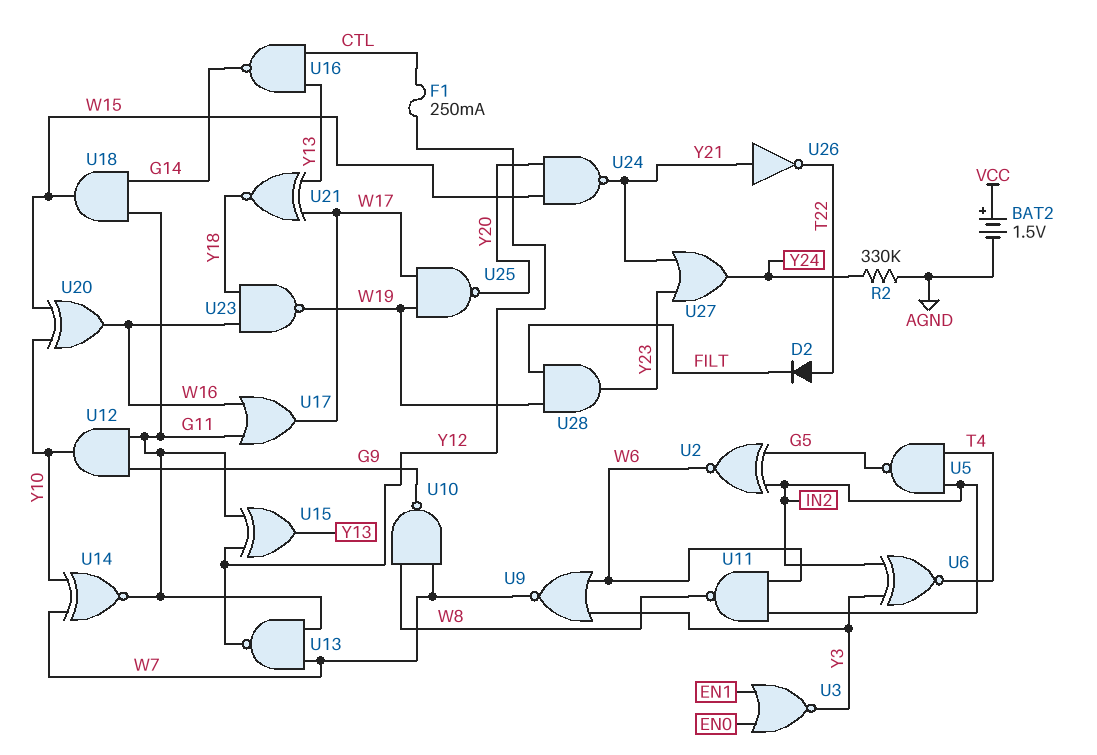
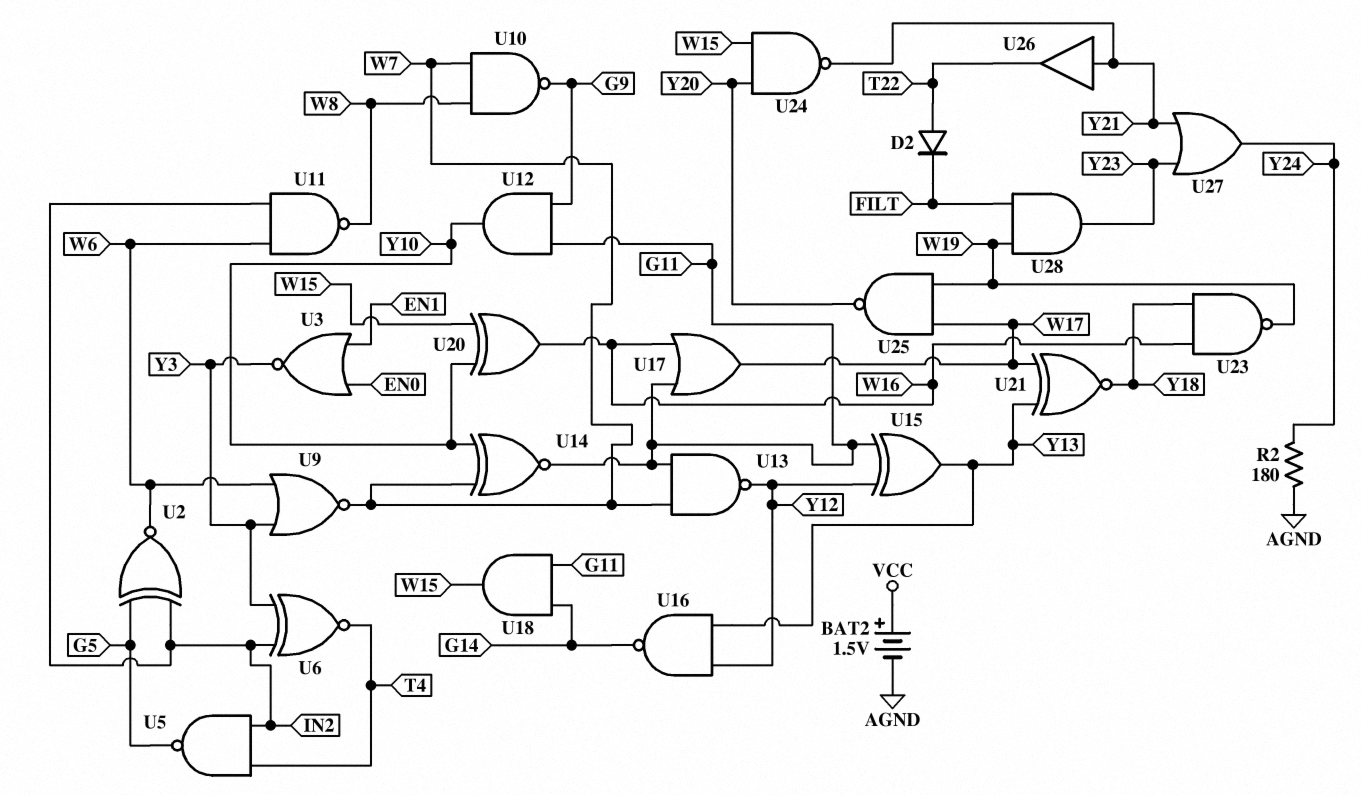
F1: 250mA (CTL, Y12) -> none
R2: 330k (AGND, Y24) -> 180 (AGND, Y24)
U16: NAND (in CTL, in Y13, out G14) -> NAND (in Y12, in Y13, out G14)
U26: NOT (in Y21, out T22) -> buffer (in Y21, out T22)

